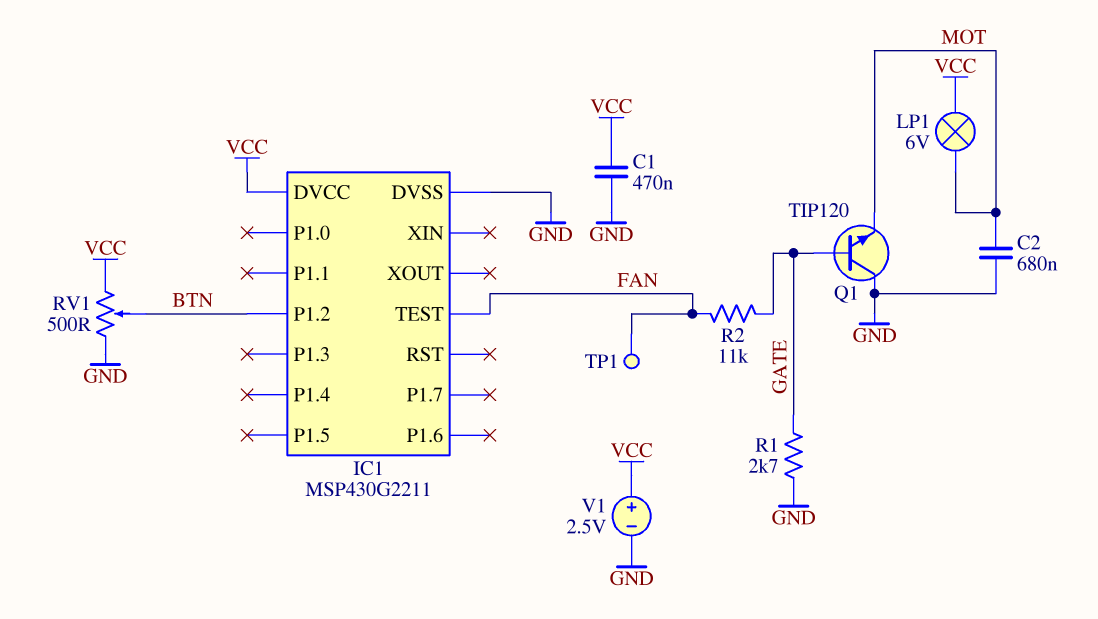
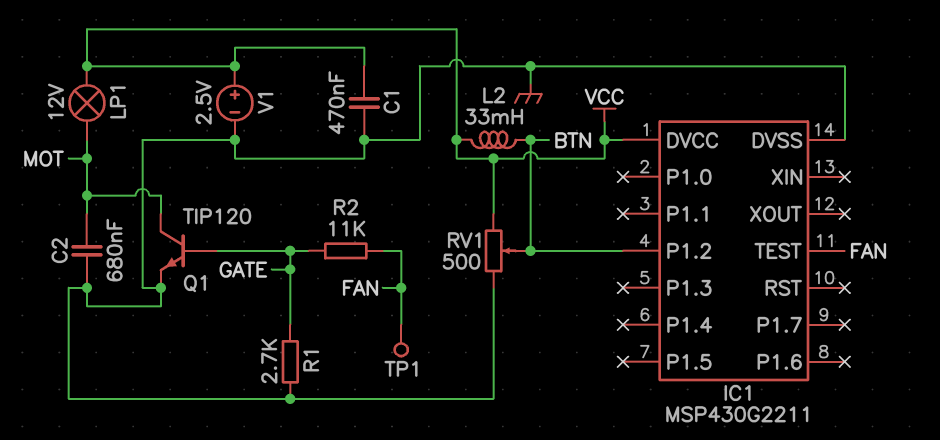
L2: none -> 33mH (BTN, VCC)
LP1: lamp 6V (MOT, VCC) -> lamp 12V (MOT, VCC)
Q1: NPN TIP120 (B GATE, C GND, E MOT) -> NPN TIP120 (B GATE, C MOT, E GND)

